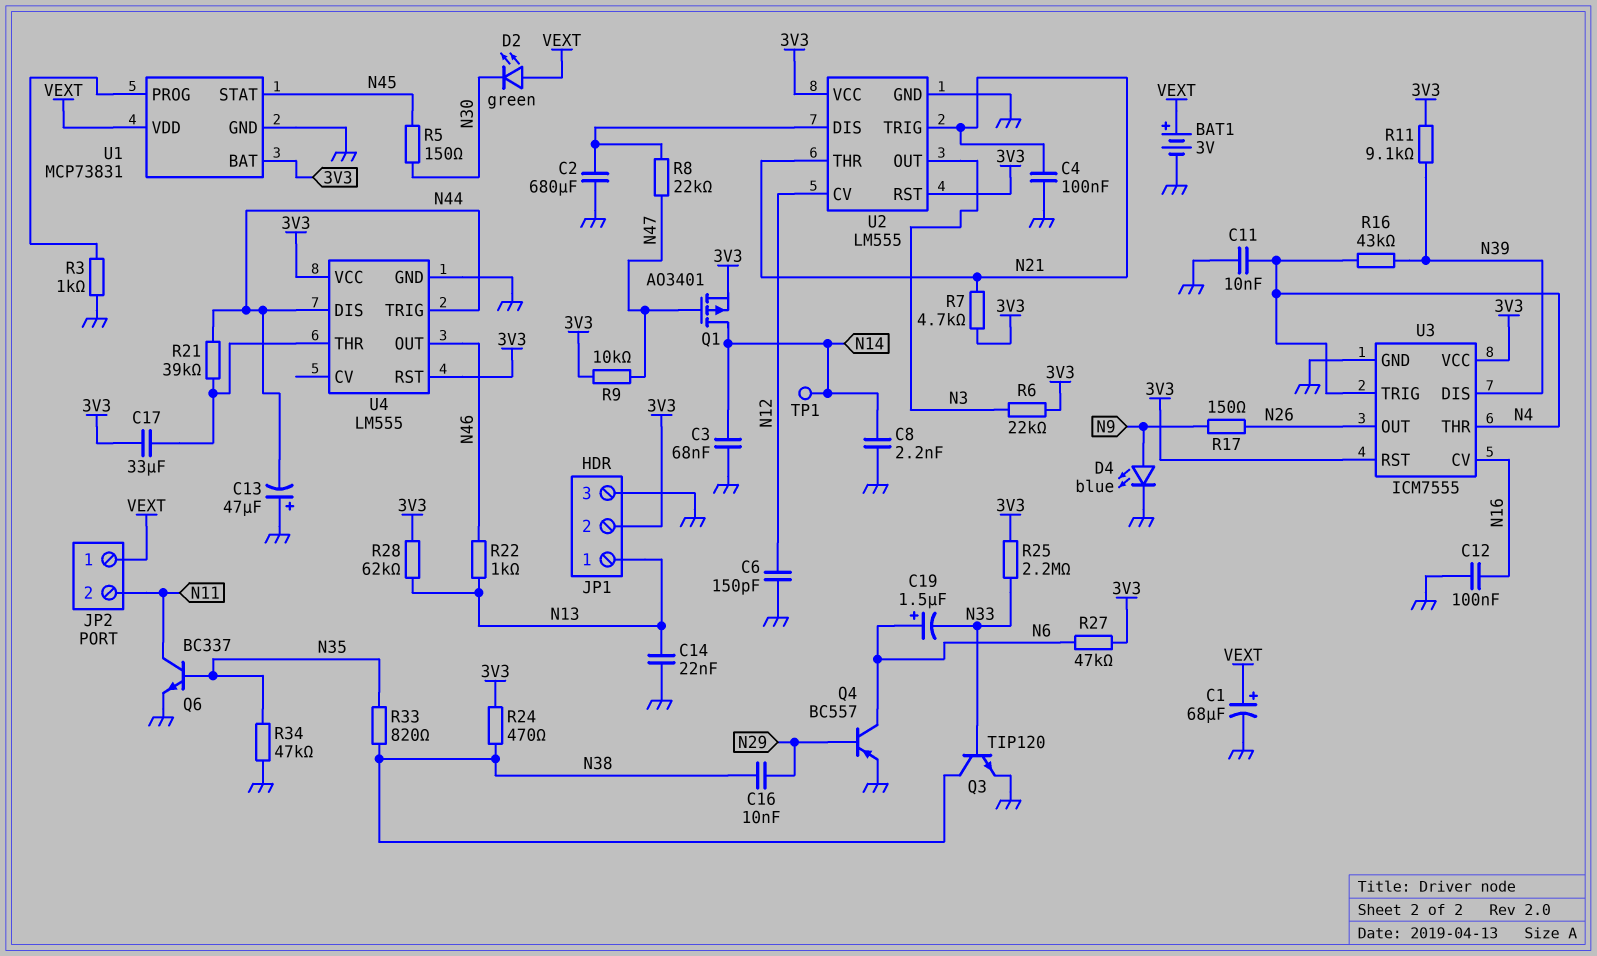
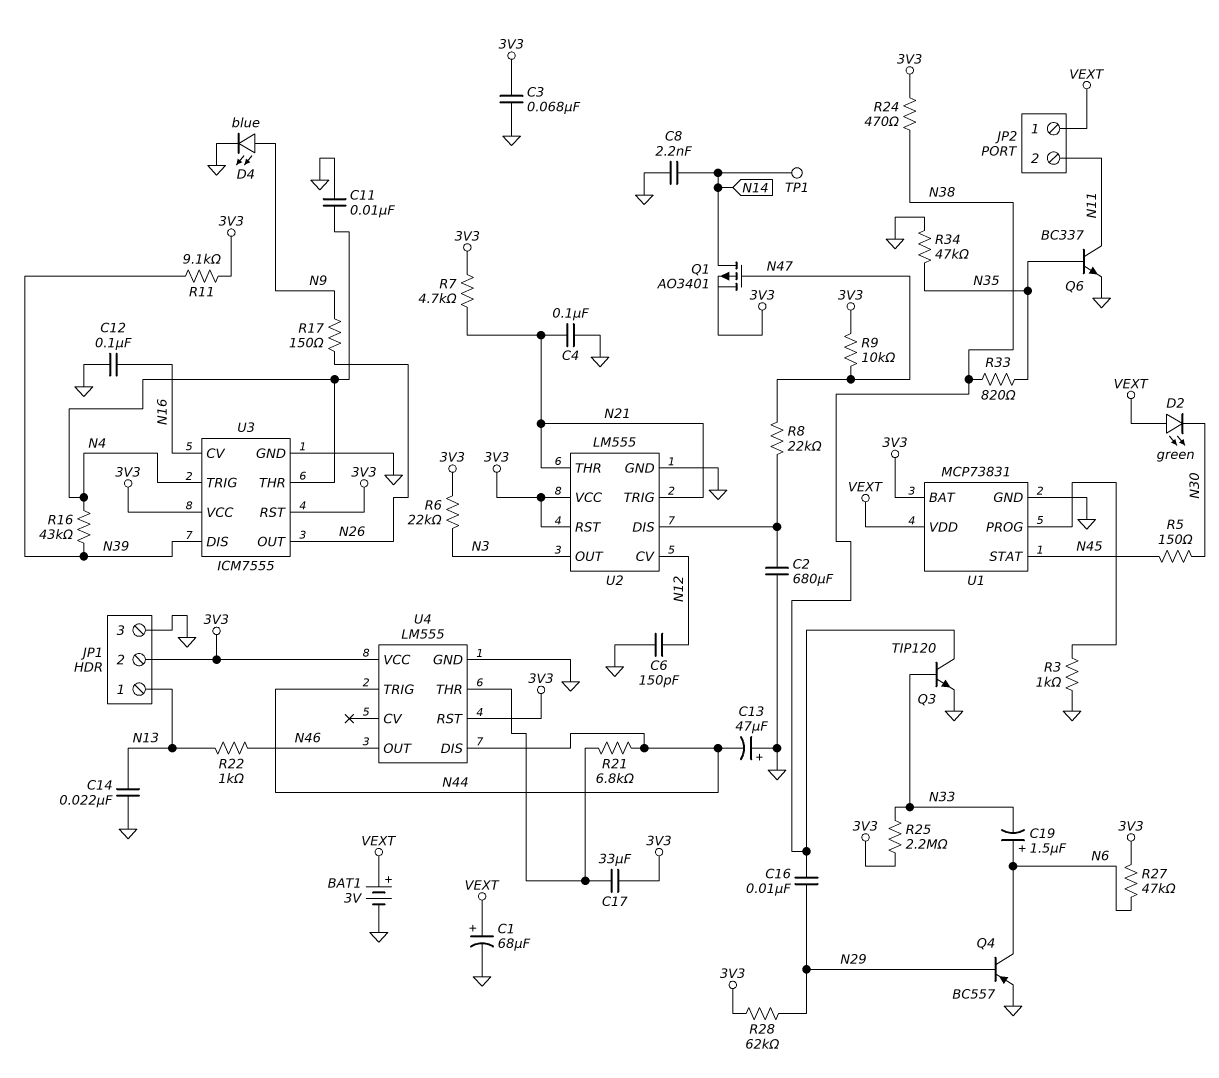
C3: 68nF (GND, N14) -> 68nF (3V3, GND)
R21: 39k (N44, U4/THR) -> 6.8k (N44, U4/THR)
R28: 62k (3V3, N13) -> 62k (3V3, N29)

